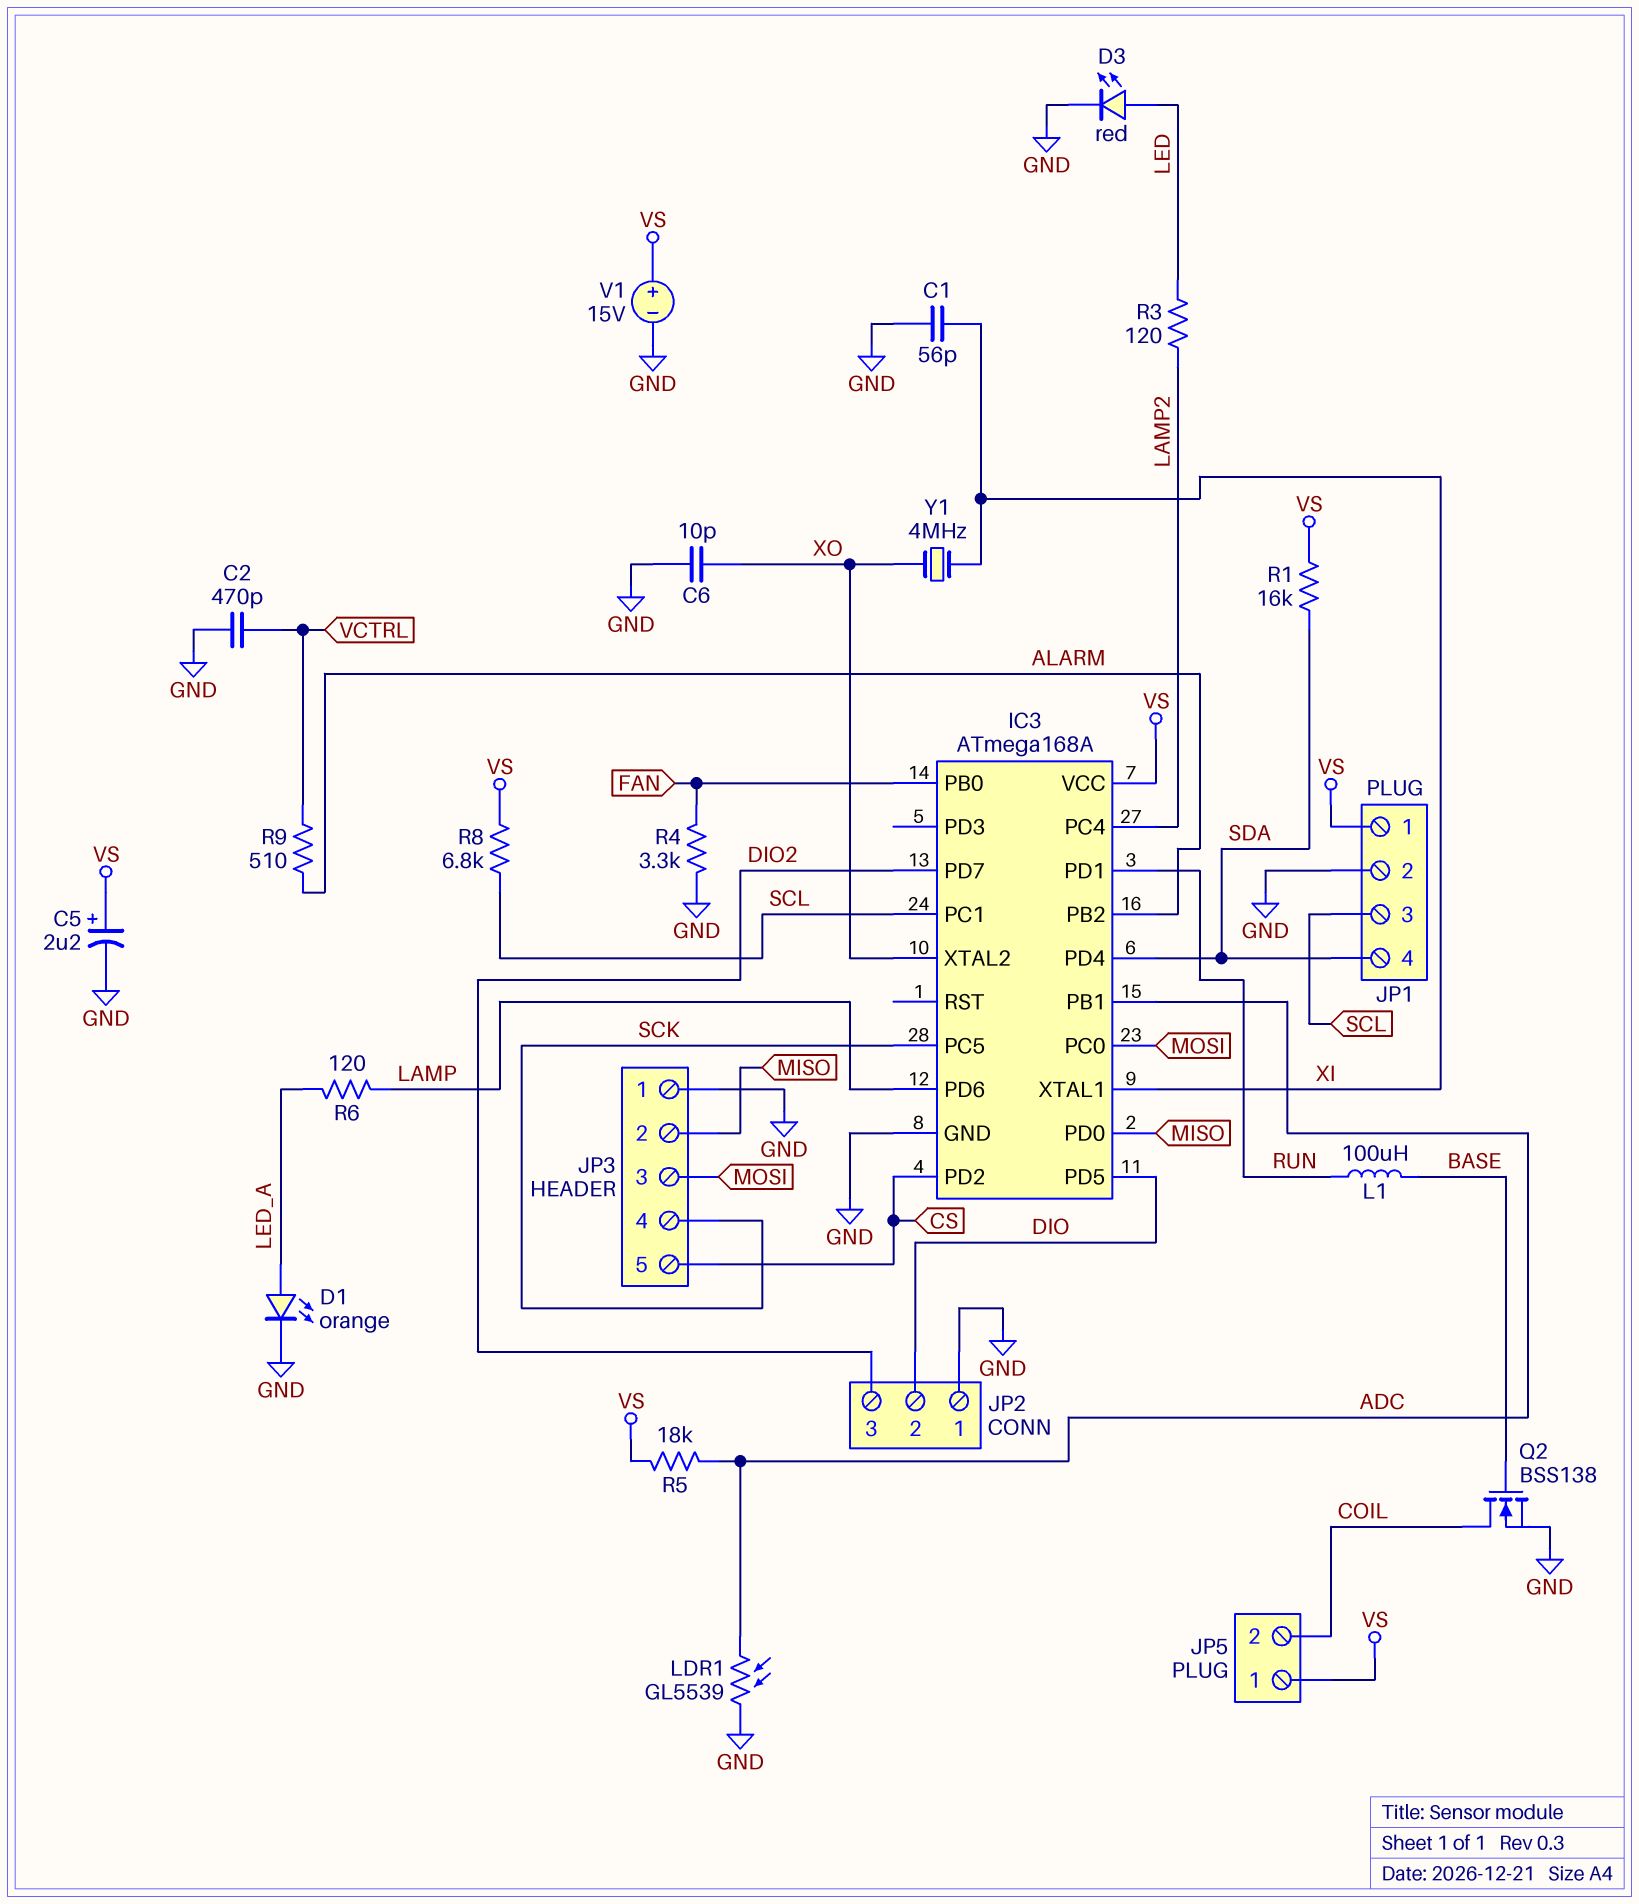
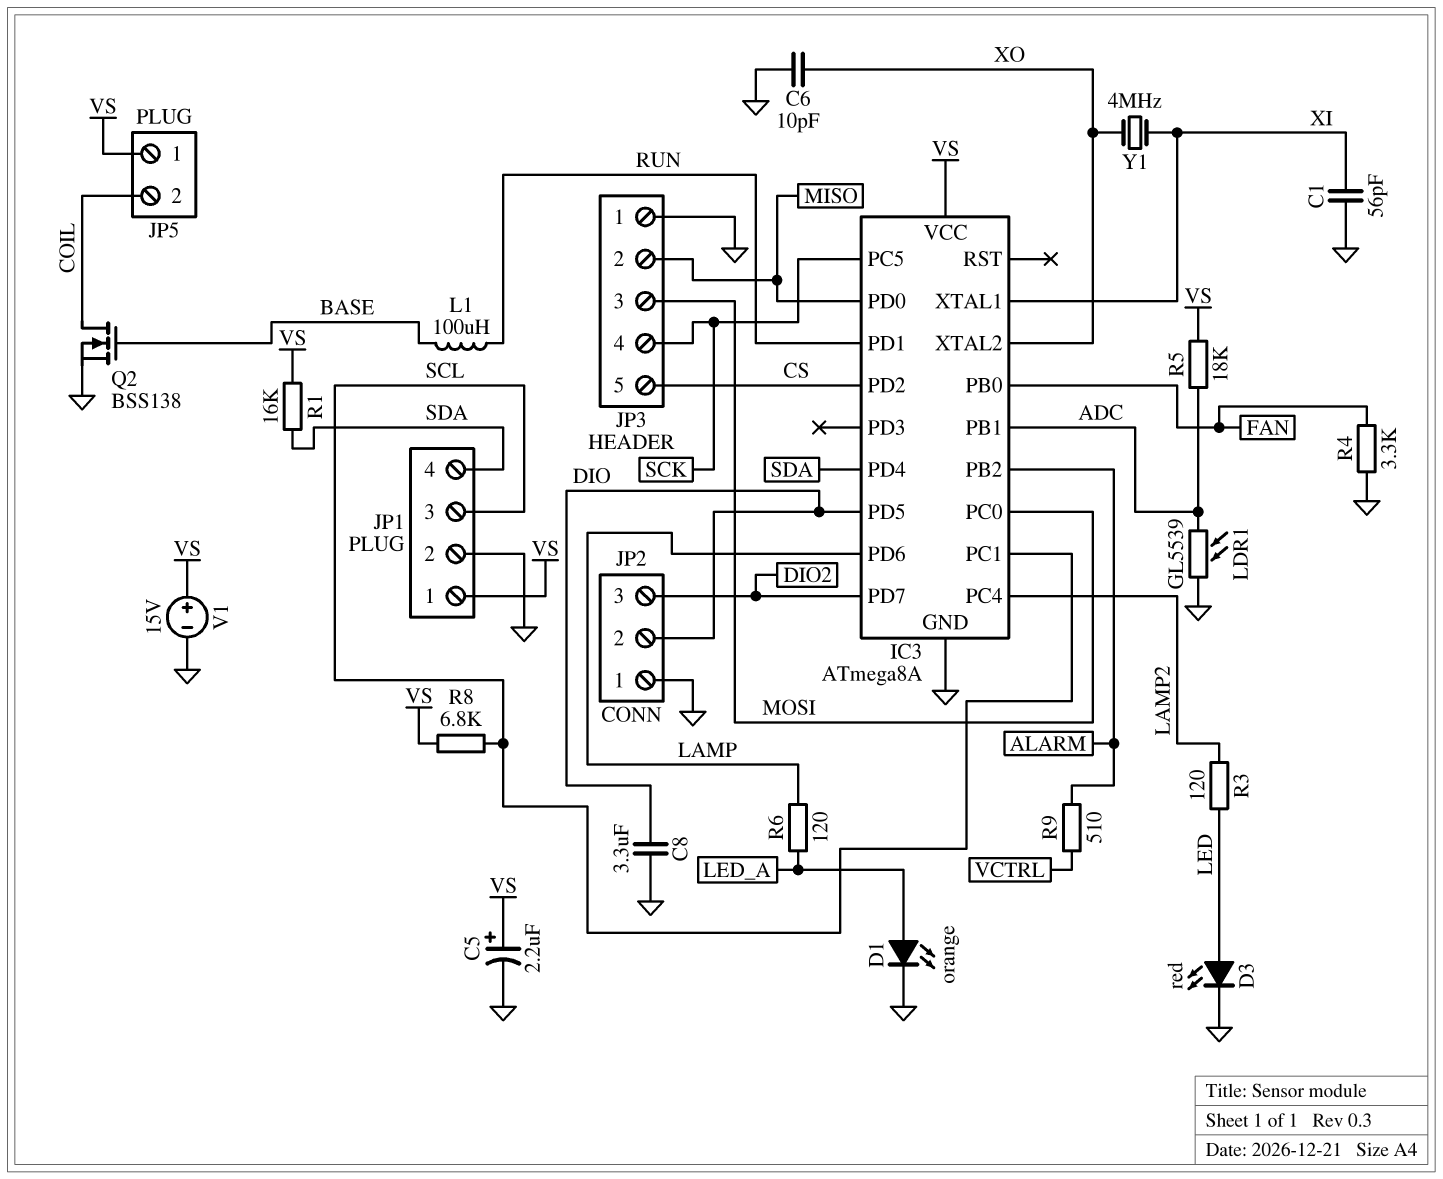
C2: 470pF (GND, VCTRL) -> none
C8: none -> 3.3uF (DIO, GND)
IC3: ATmega168A -> ATmega8A

